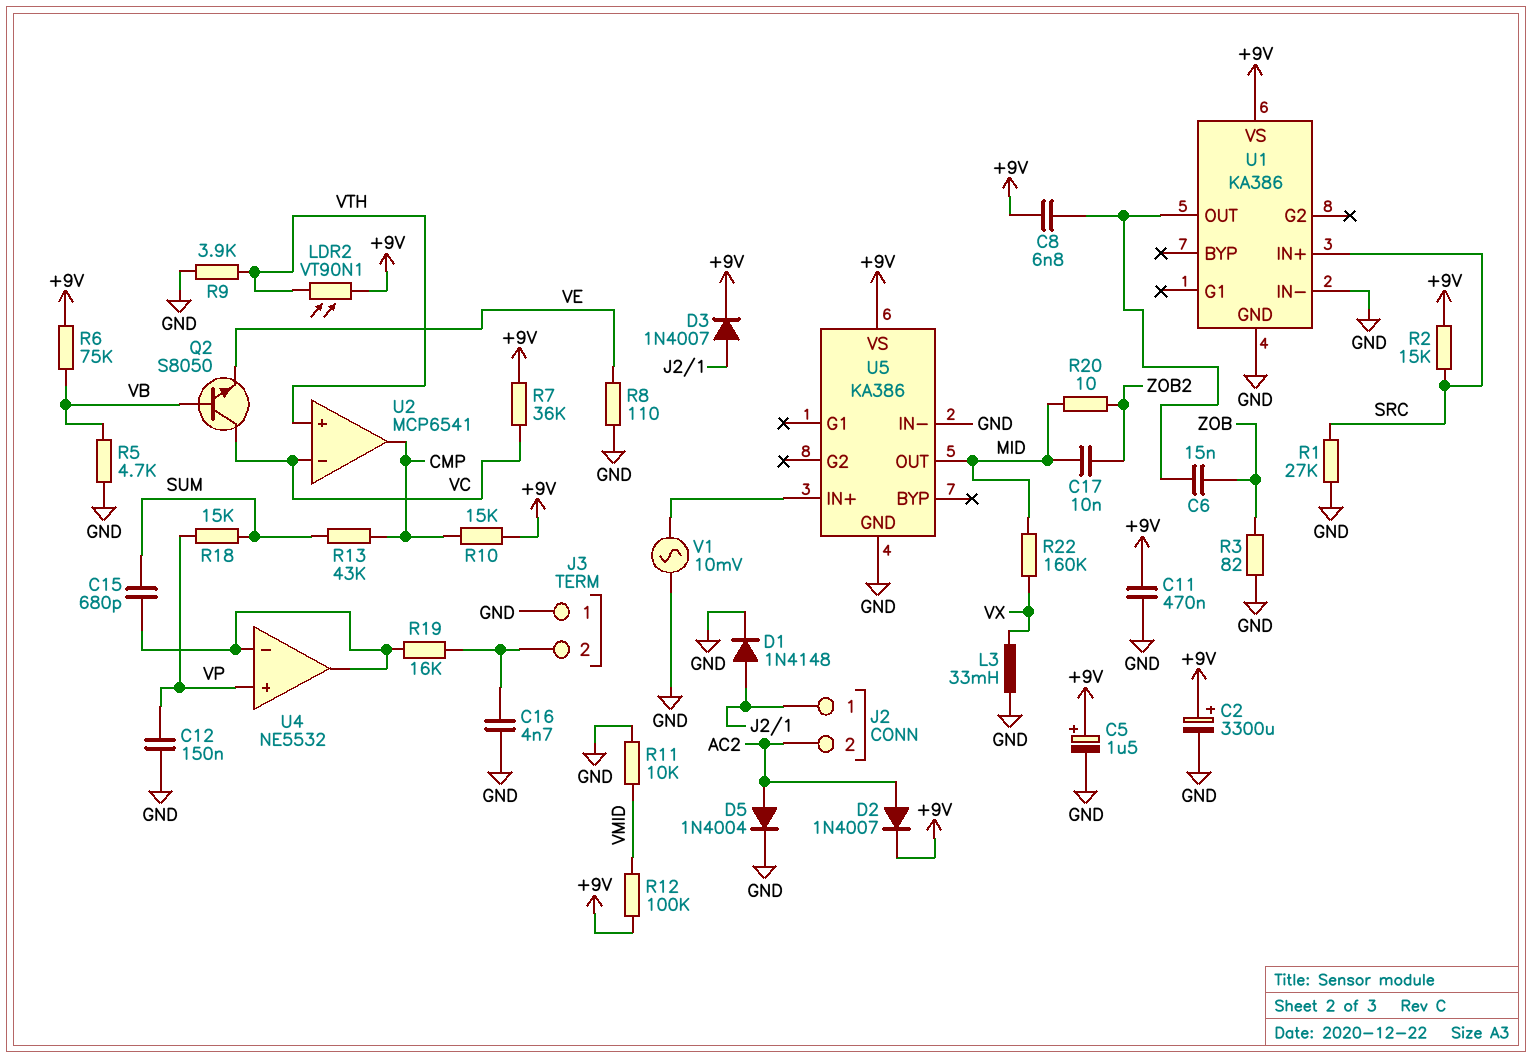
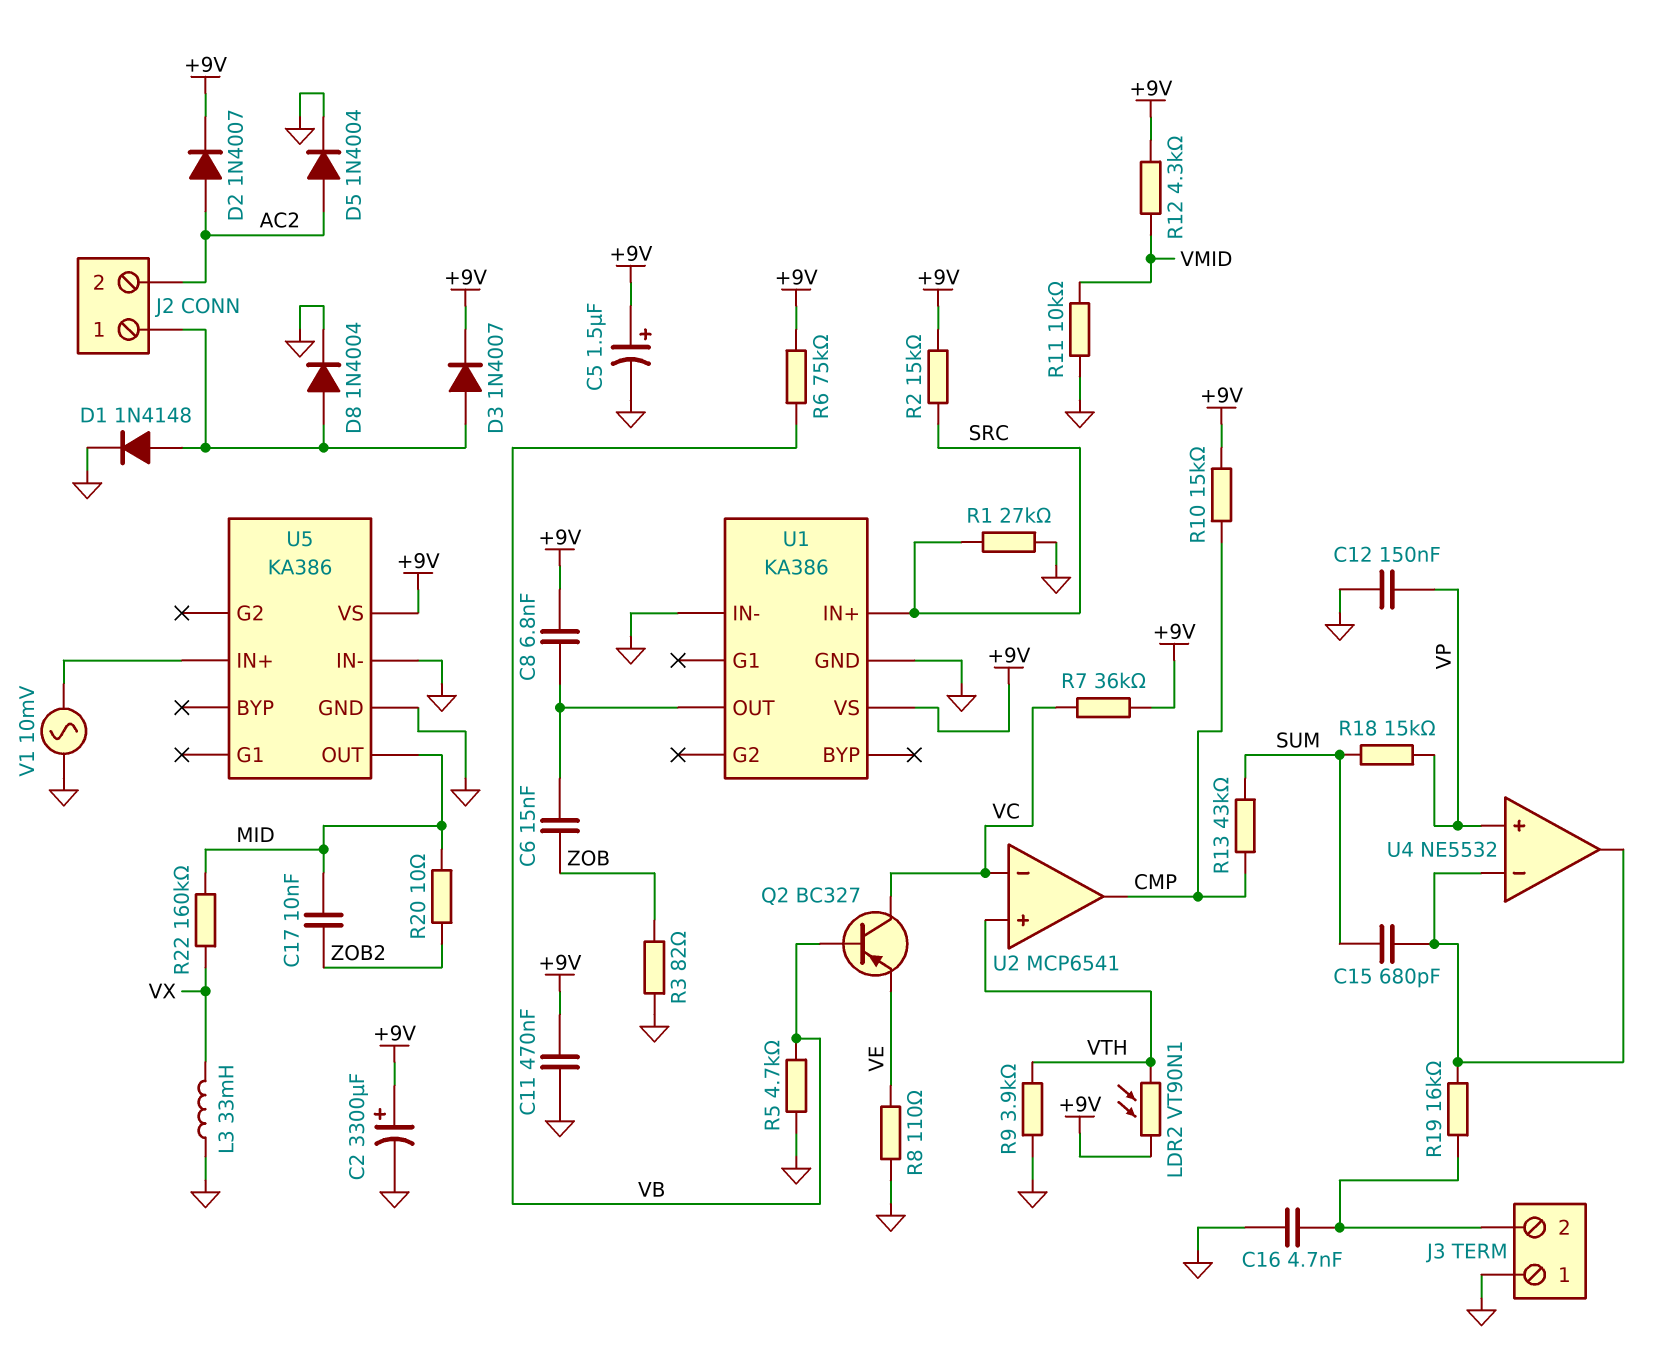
D8: none -> diode 1N4004 (A J2/1, K GND)
Q2: NPN S8050 (B VB, C VC, E VE) -> PNP BC327 (B VB, C VC, E VE)
R12: 100k (+9V, VMID) -> 4.3k (+9V, VMID)

